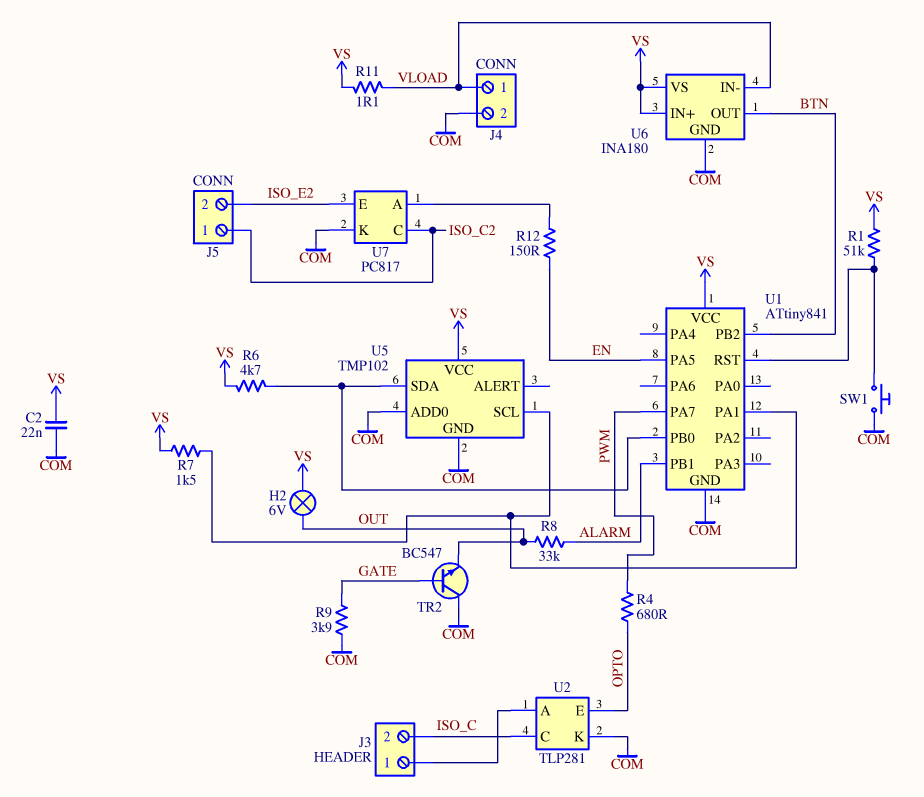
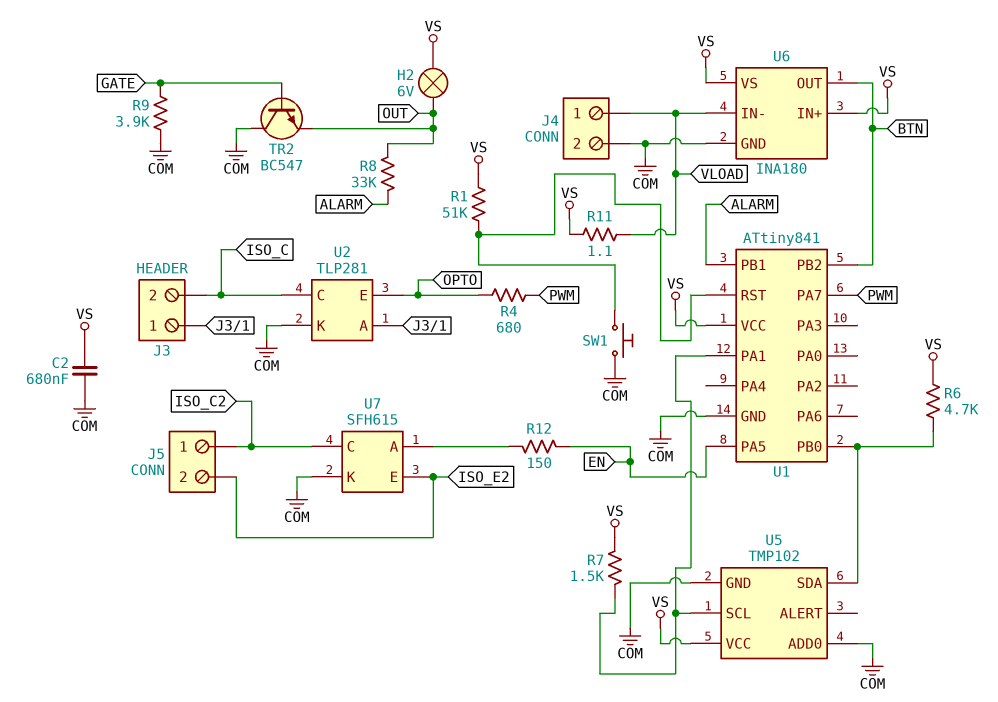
C2: 22nF (COM, VS) -> 680nF (COM, VS)
U7: PC817 -> SFH615

